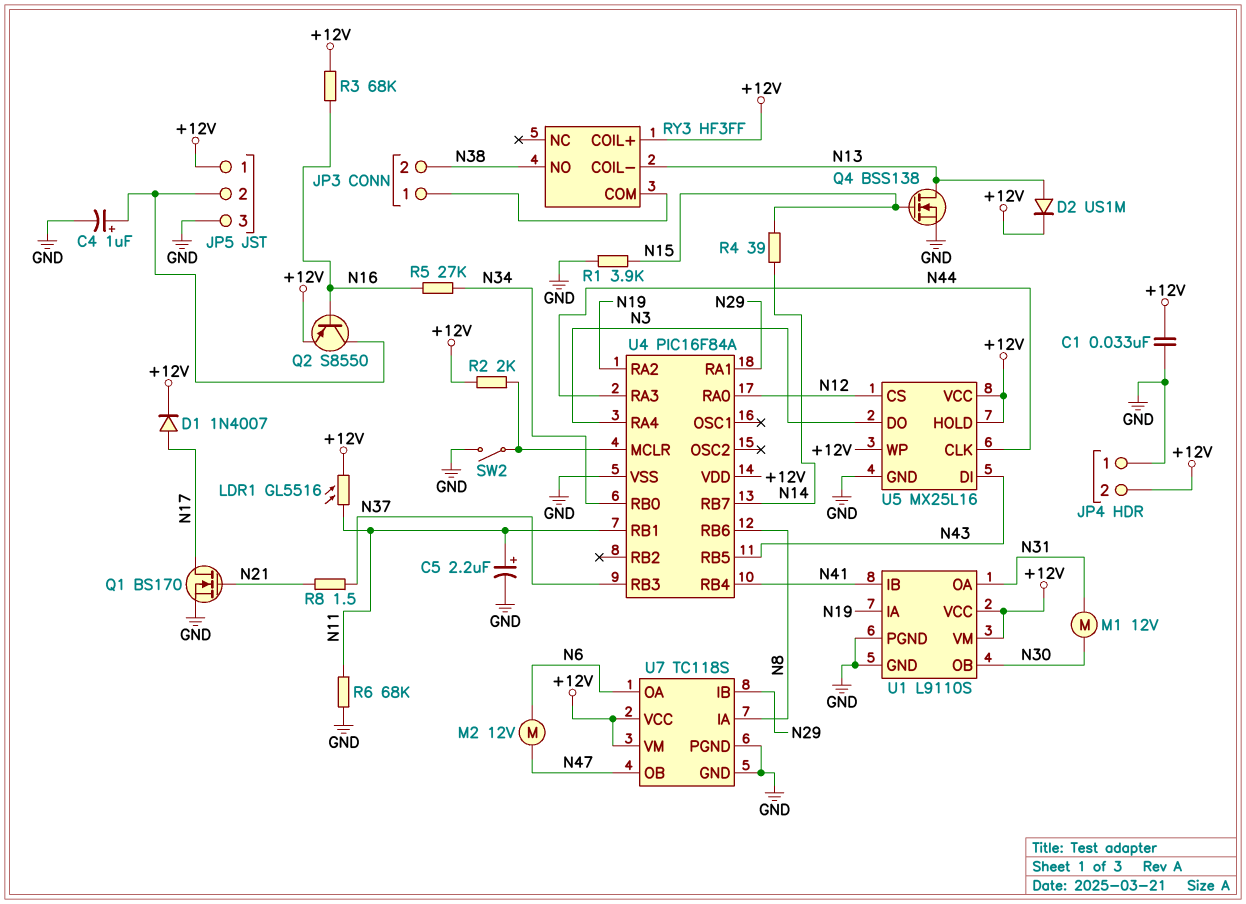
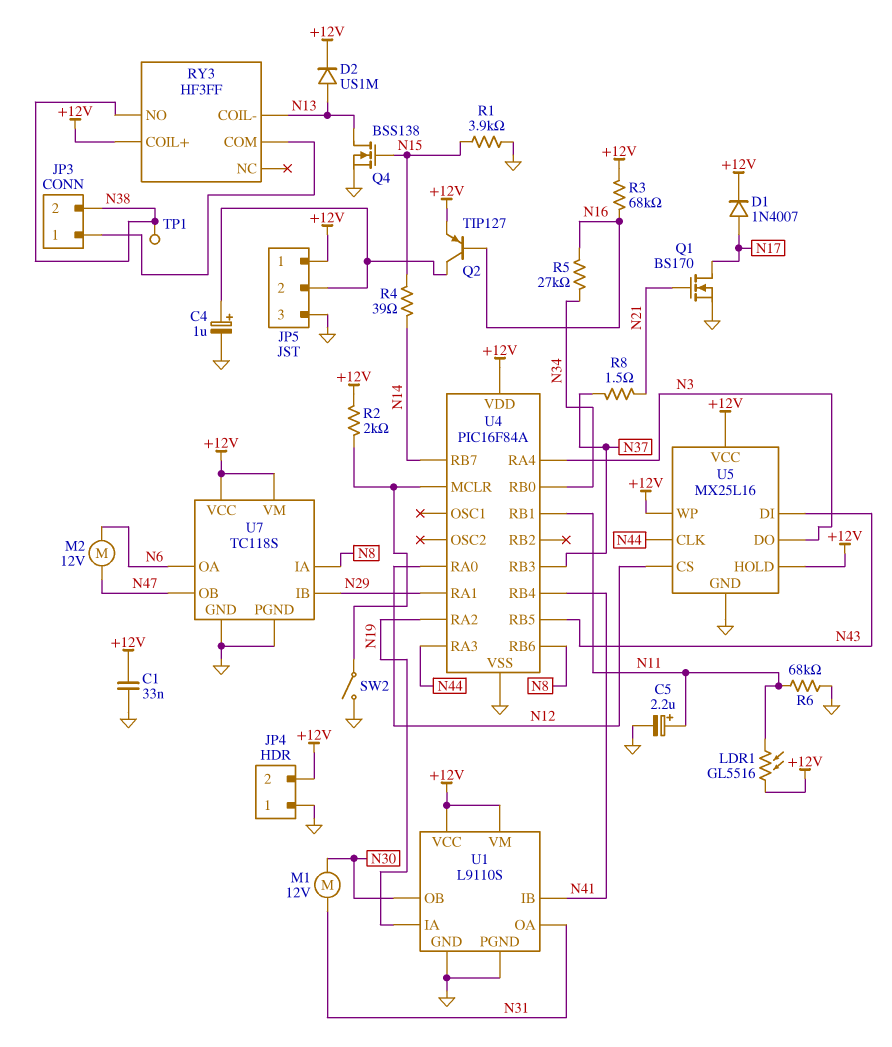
Q2: PNP S8550 (B N16, C JP5/2, E +12V) -> PNP TIP127 (B N16, C JP5/2, E +12V)
TP1: none -> test point (N38)

